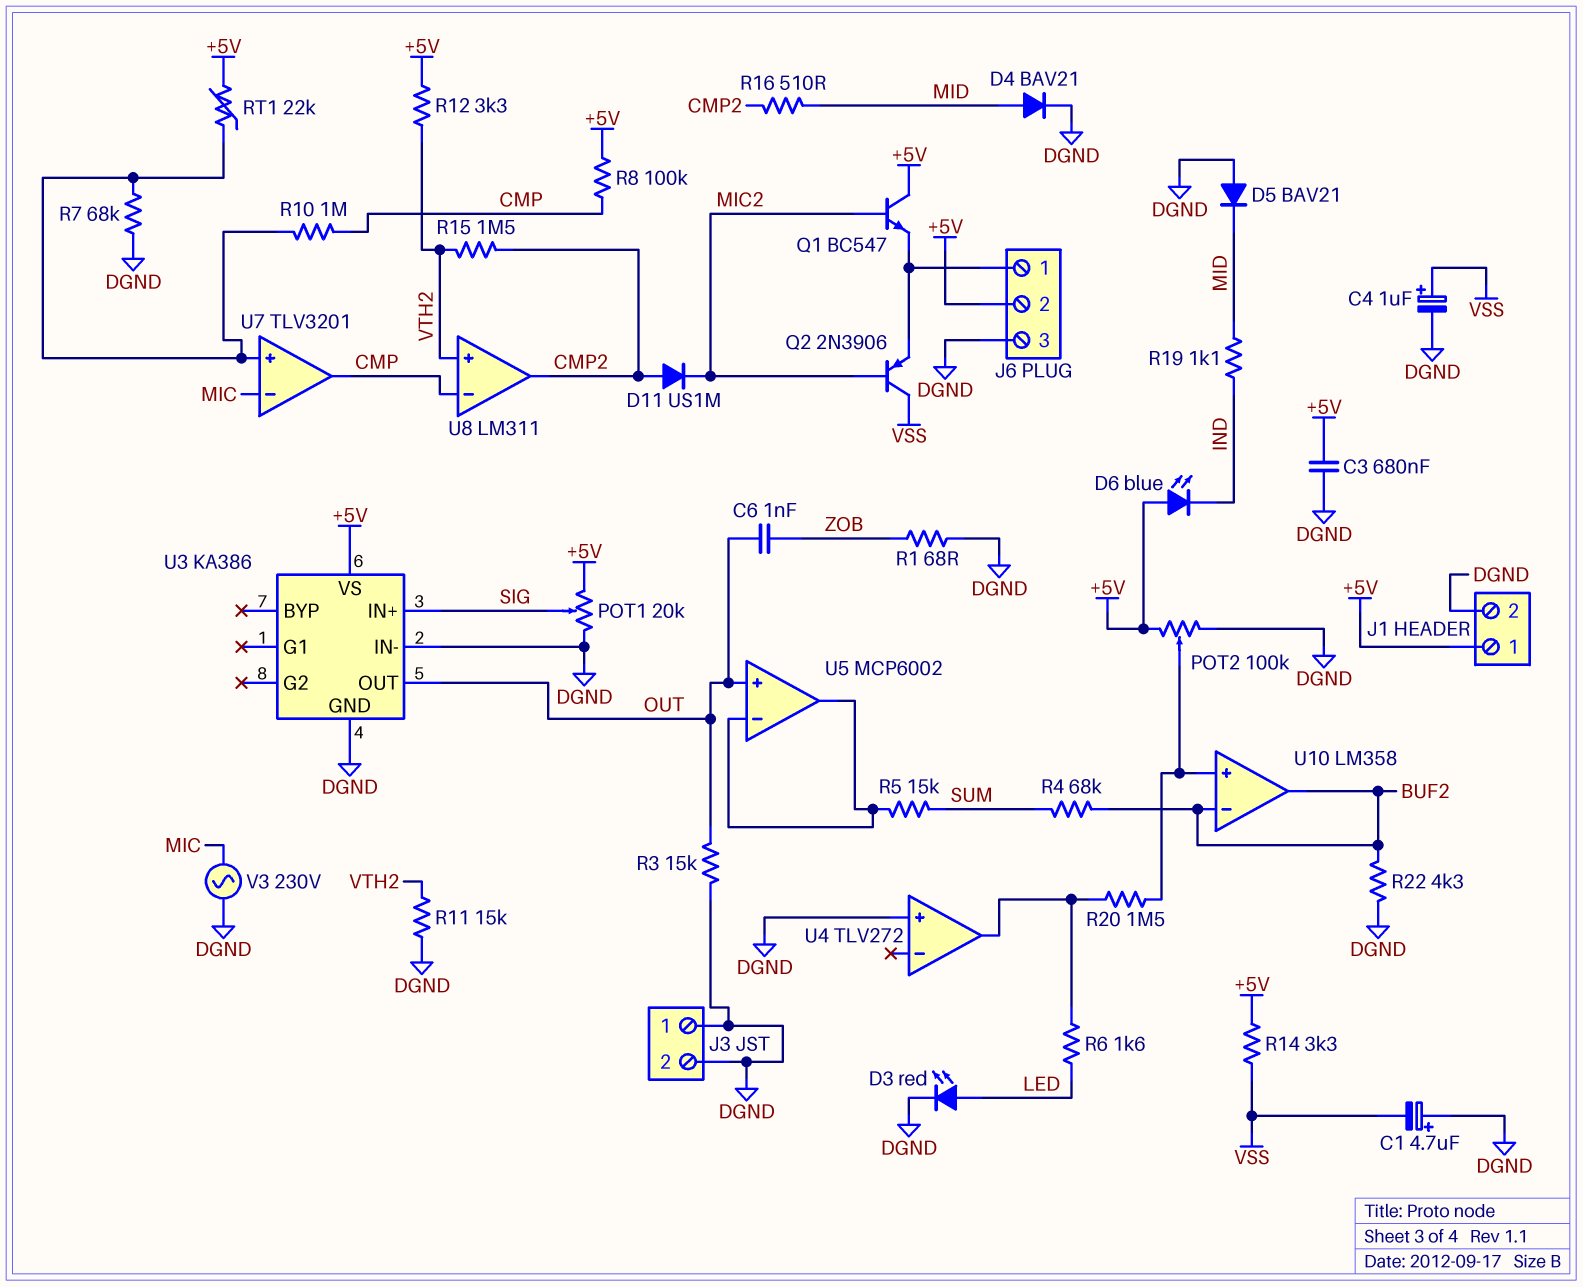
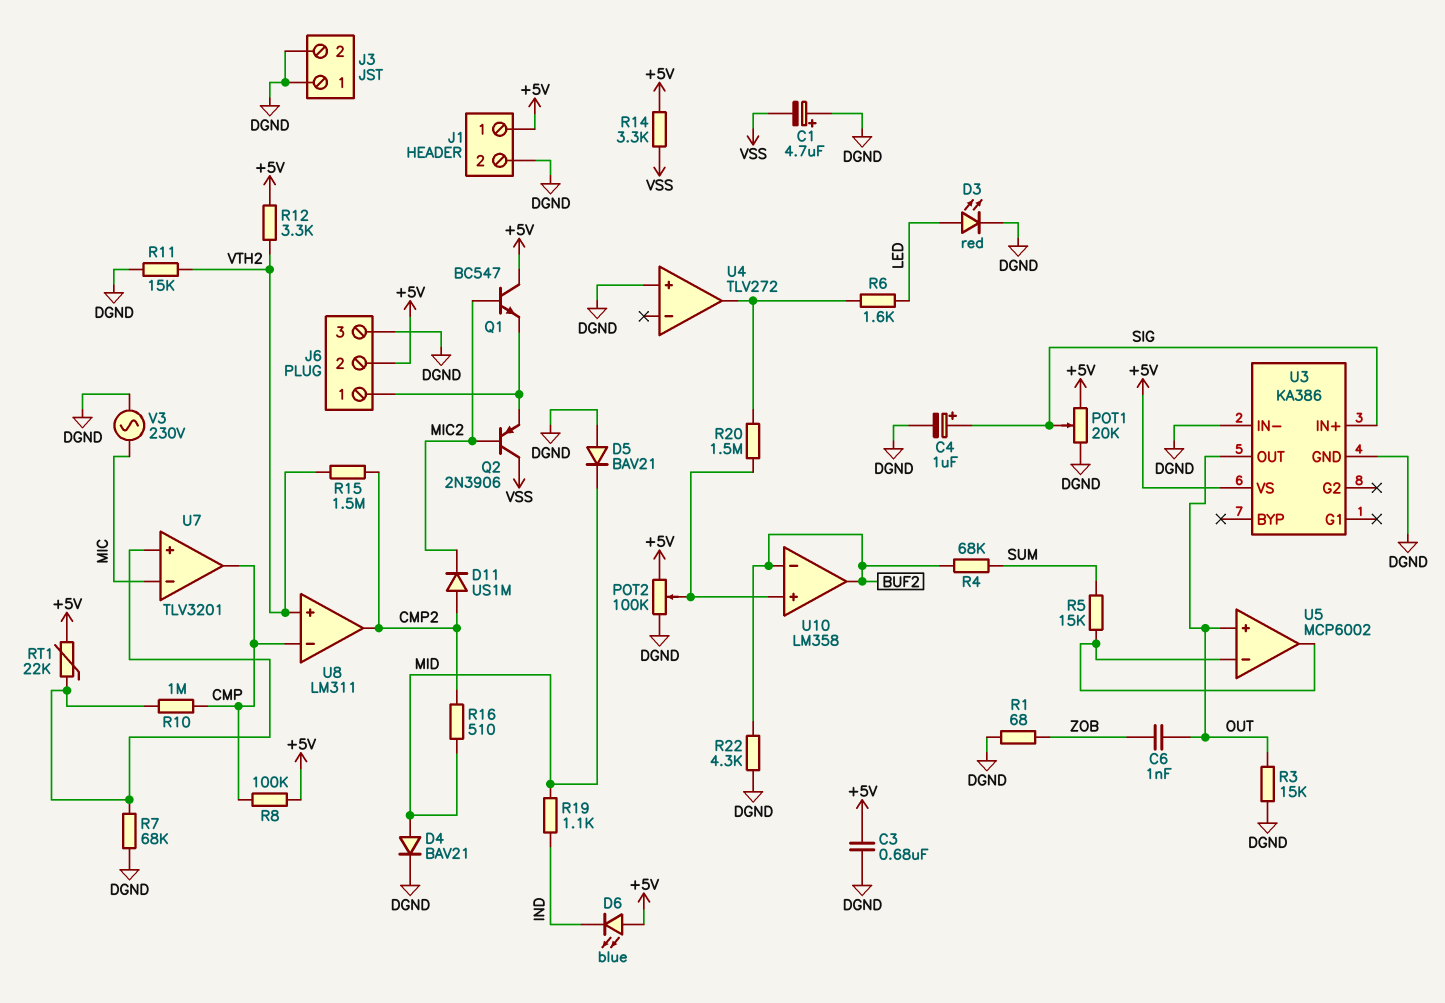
C4: 1uF (plus VSS, minus DGND) -> 1uF (plus SIG, minus DGND)

